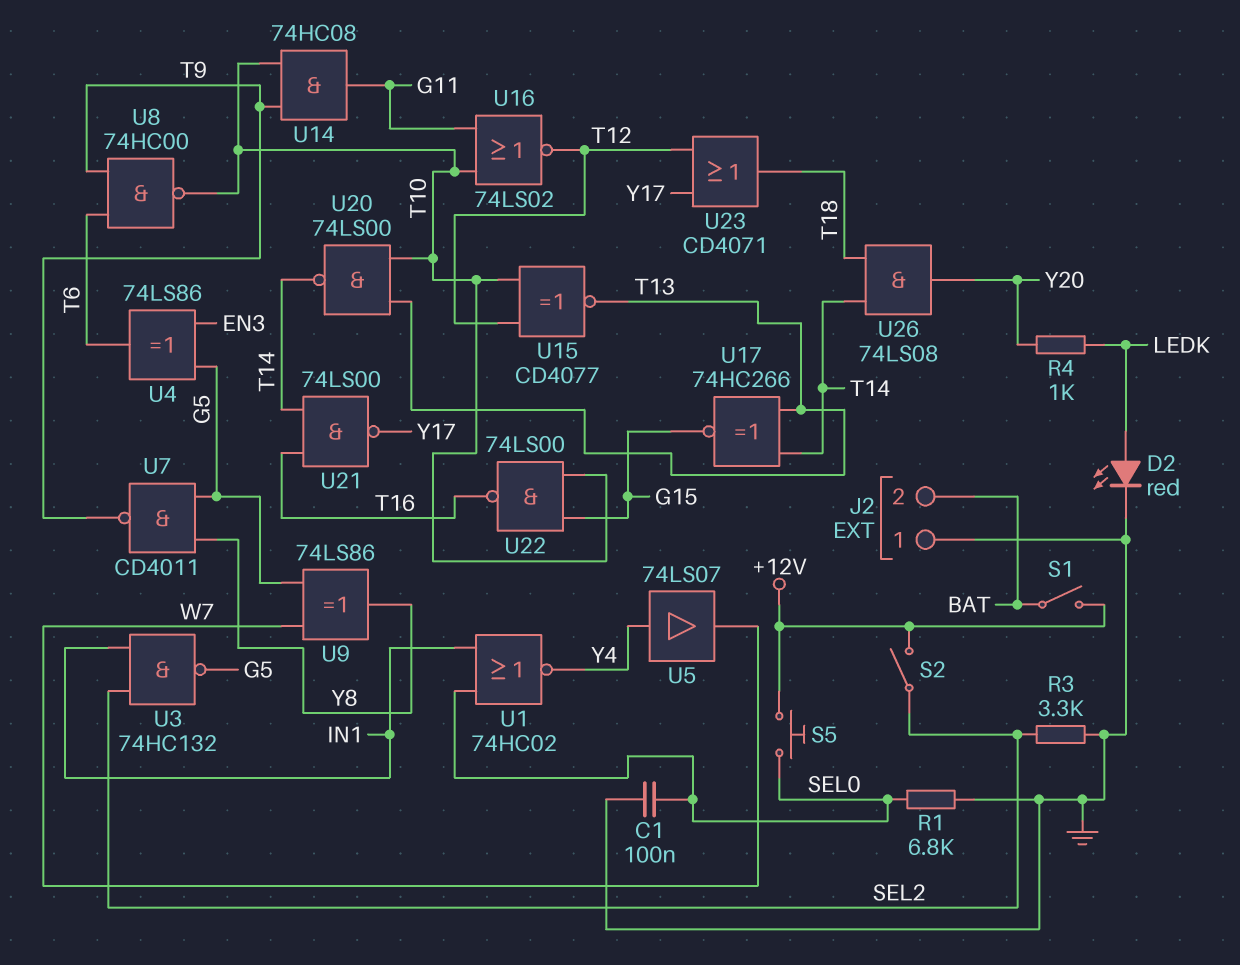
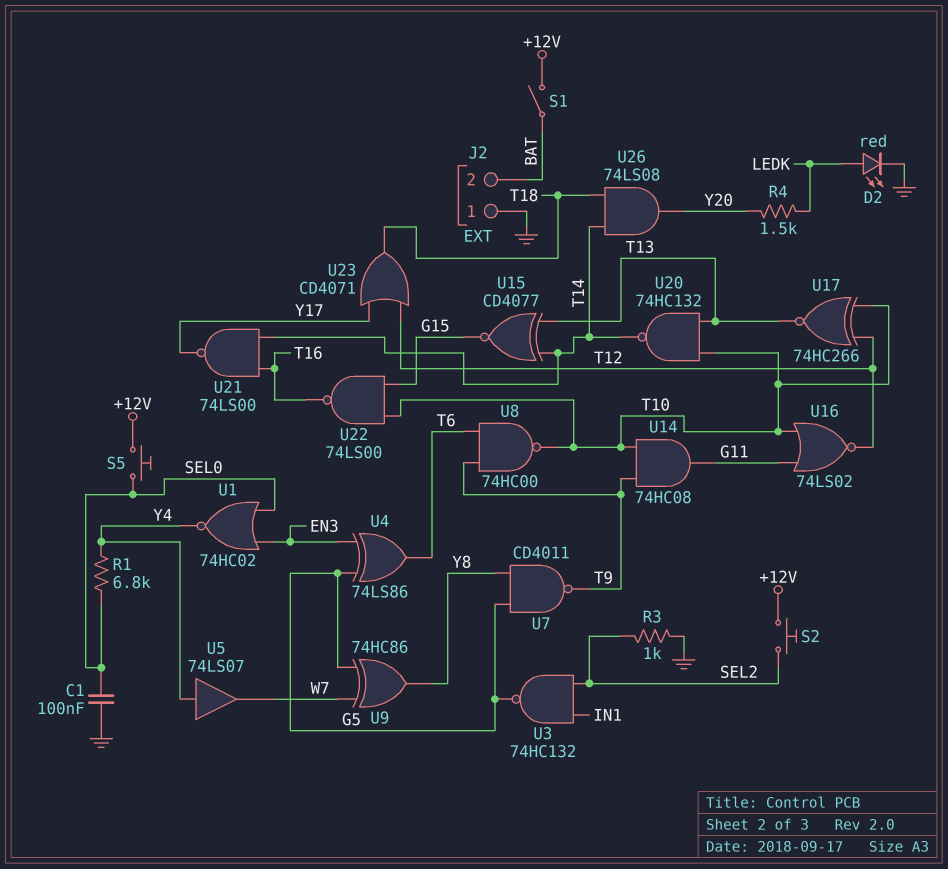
R1: 6.8k (GND, SEL0) -> 6.8k (SEL0, Y4)
R3: 3.3k (GND, SEL2) -> 1k (GND, SEL2)
R4: 1k (LEDK, Y20) -> 1.5k (LEDK, Y20)
S2: switch (+12V, SEL2) -> button (+12V, SEL2)
U1: NOR 74HC02 (in IN1, in SEL0, out Y4) -> NOR 74HC02 (in EN3, in SEL0, out Y4)
U9: XOR 74LS86 (in G5, in W7, out Y8) -> XOR 74HC86 (in G5, in W7, out Y8)
U15: XNOR CD4077 (in T10, in T12, out T13) -> XNOR CD4077 (in T13, in T14, out G15)
U17: XNOR 74HC266 (in T13, in T14, out G15) -> XNOR 74HC266 (in T10, in T12, out T13)
U20: NAND 74LS00 (in T10, in T13, out T14) -> NAND 74HC132 (in T10, in T13, out T14)

